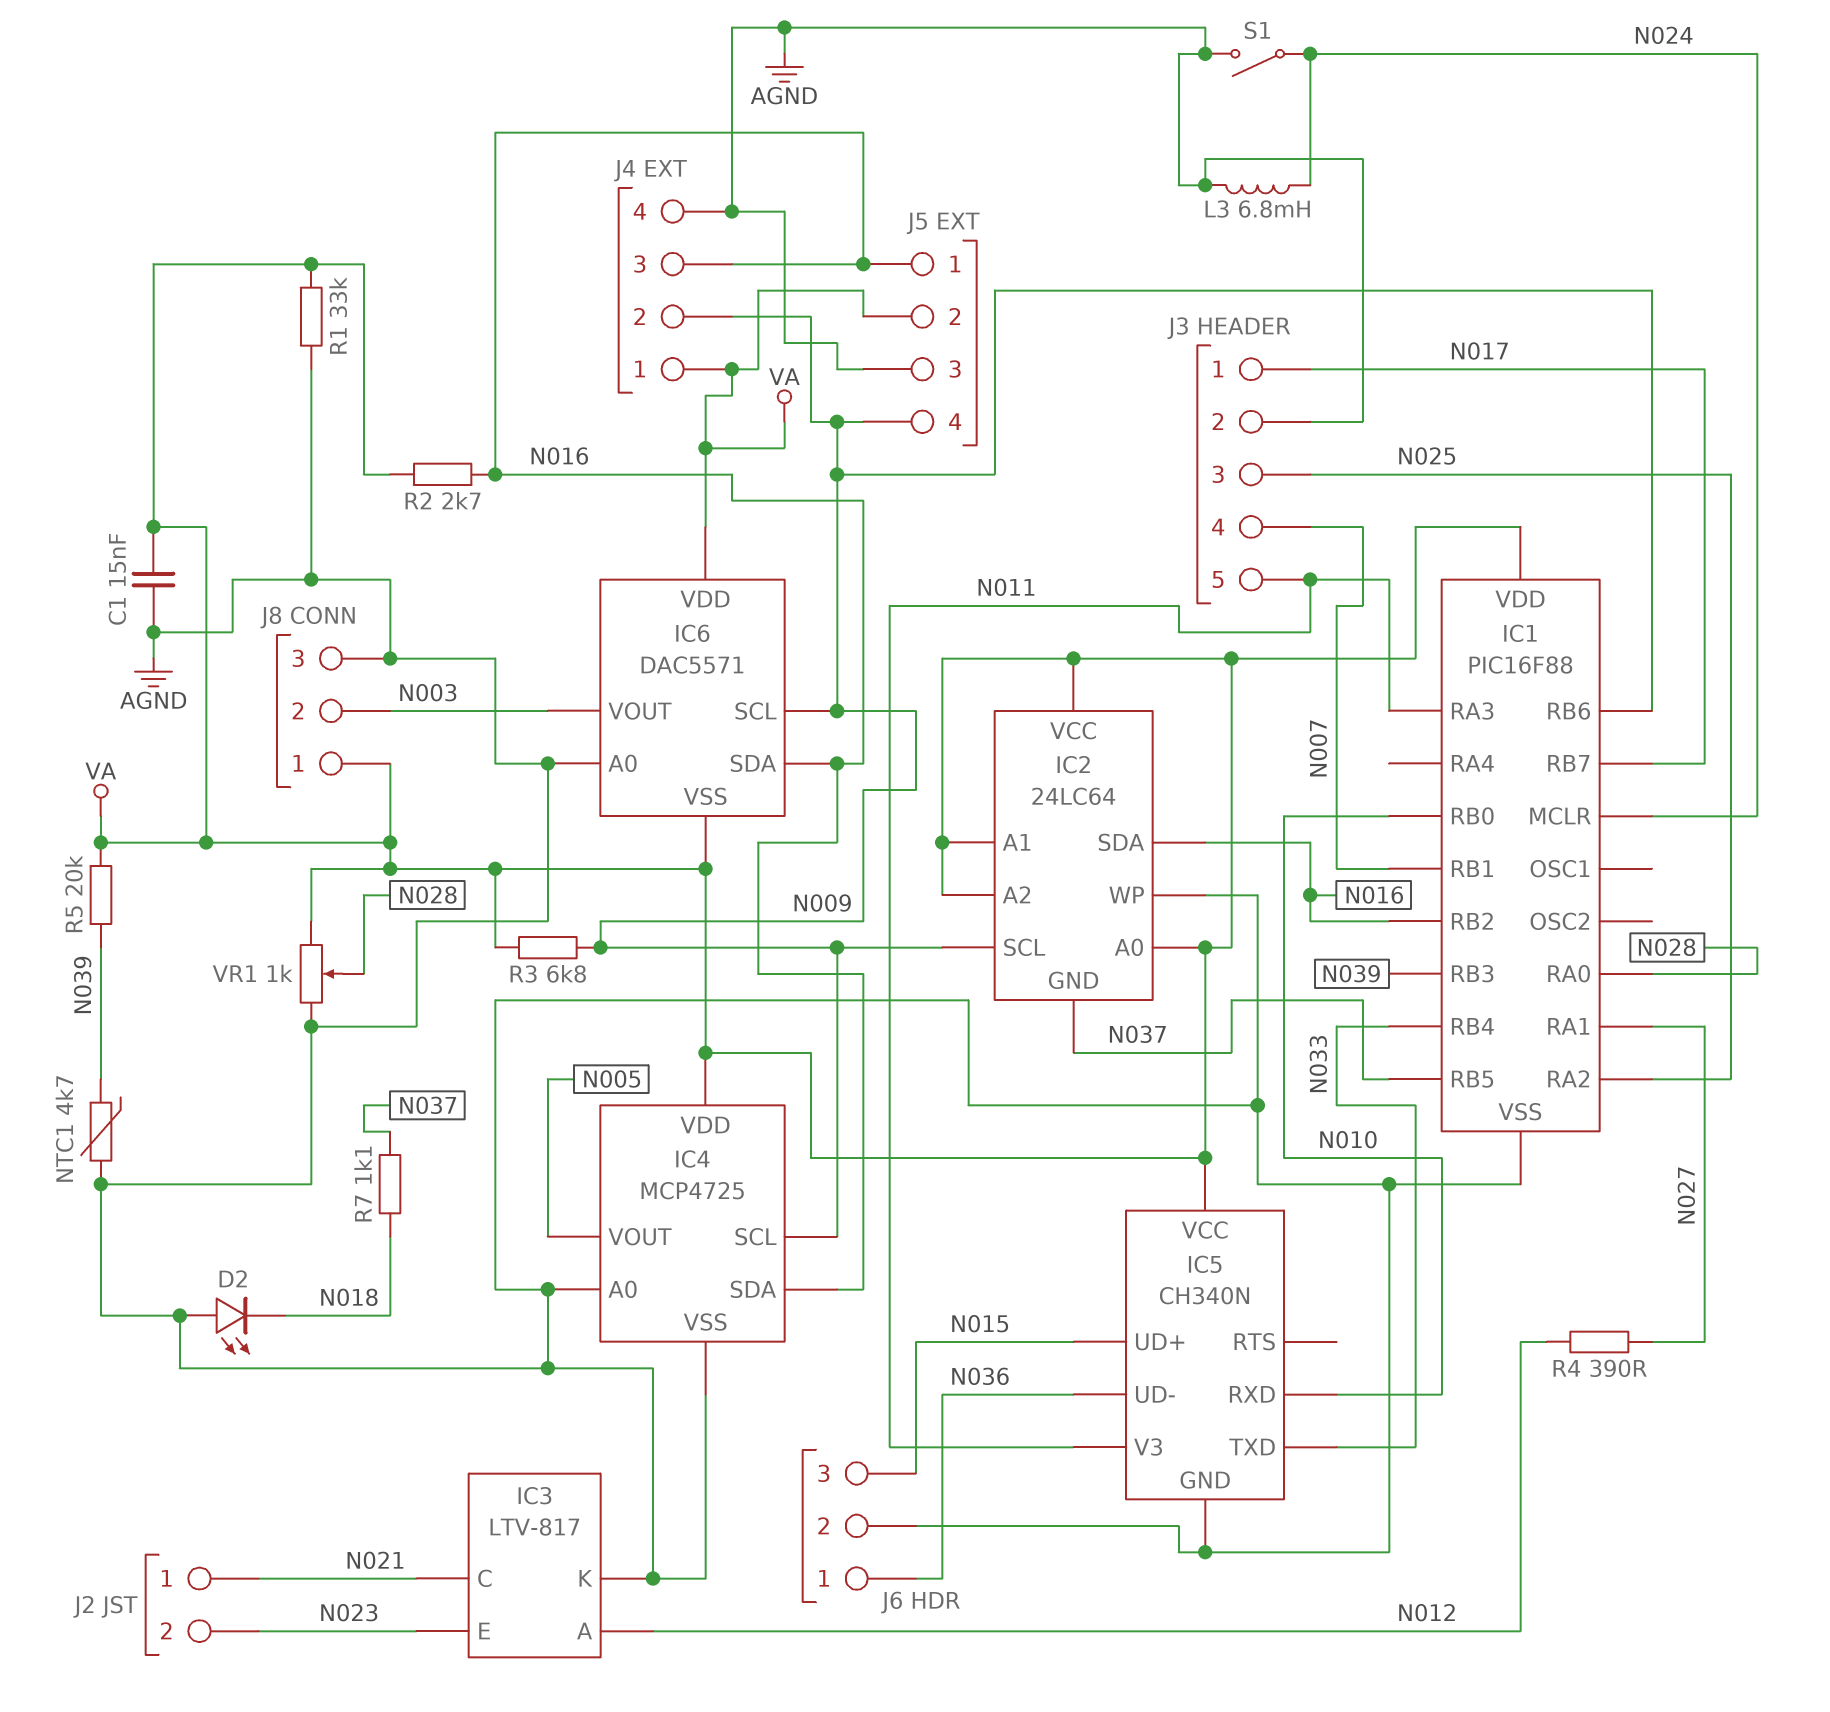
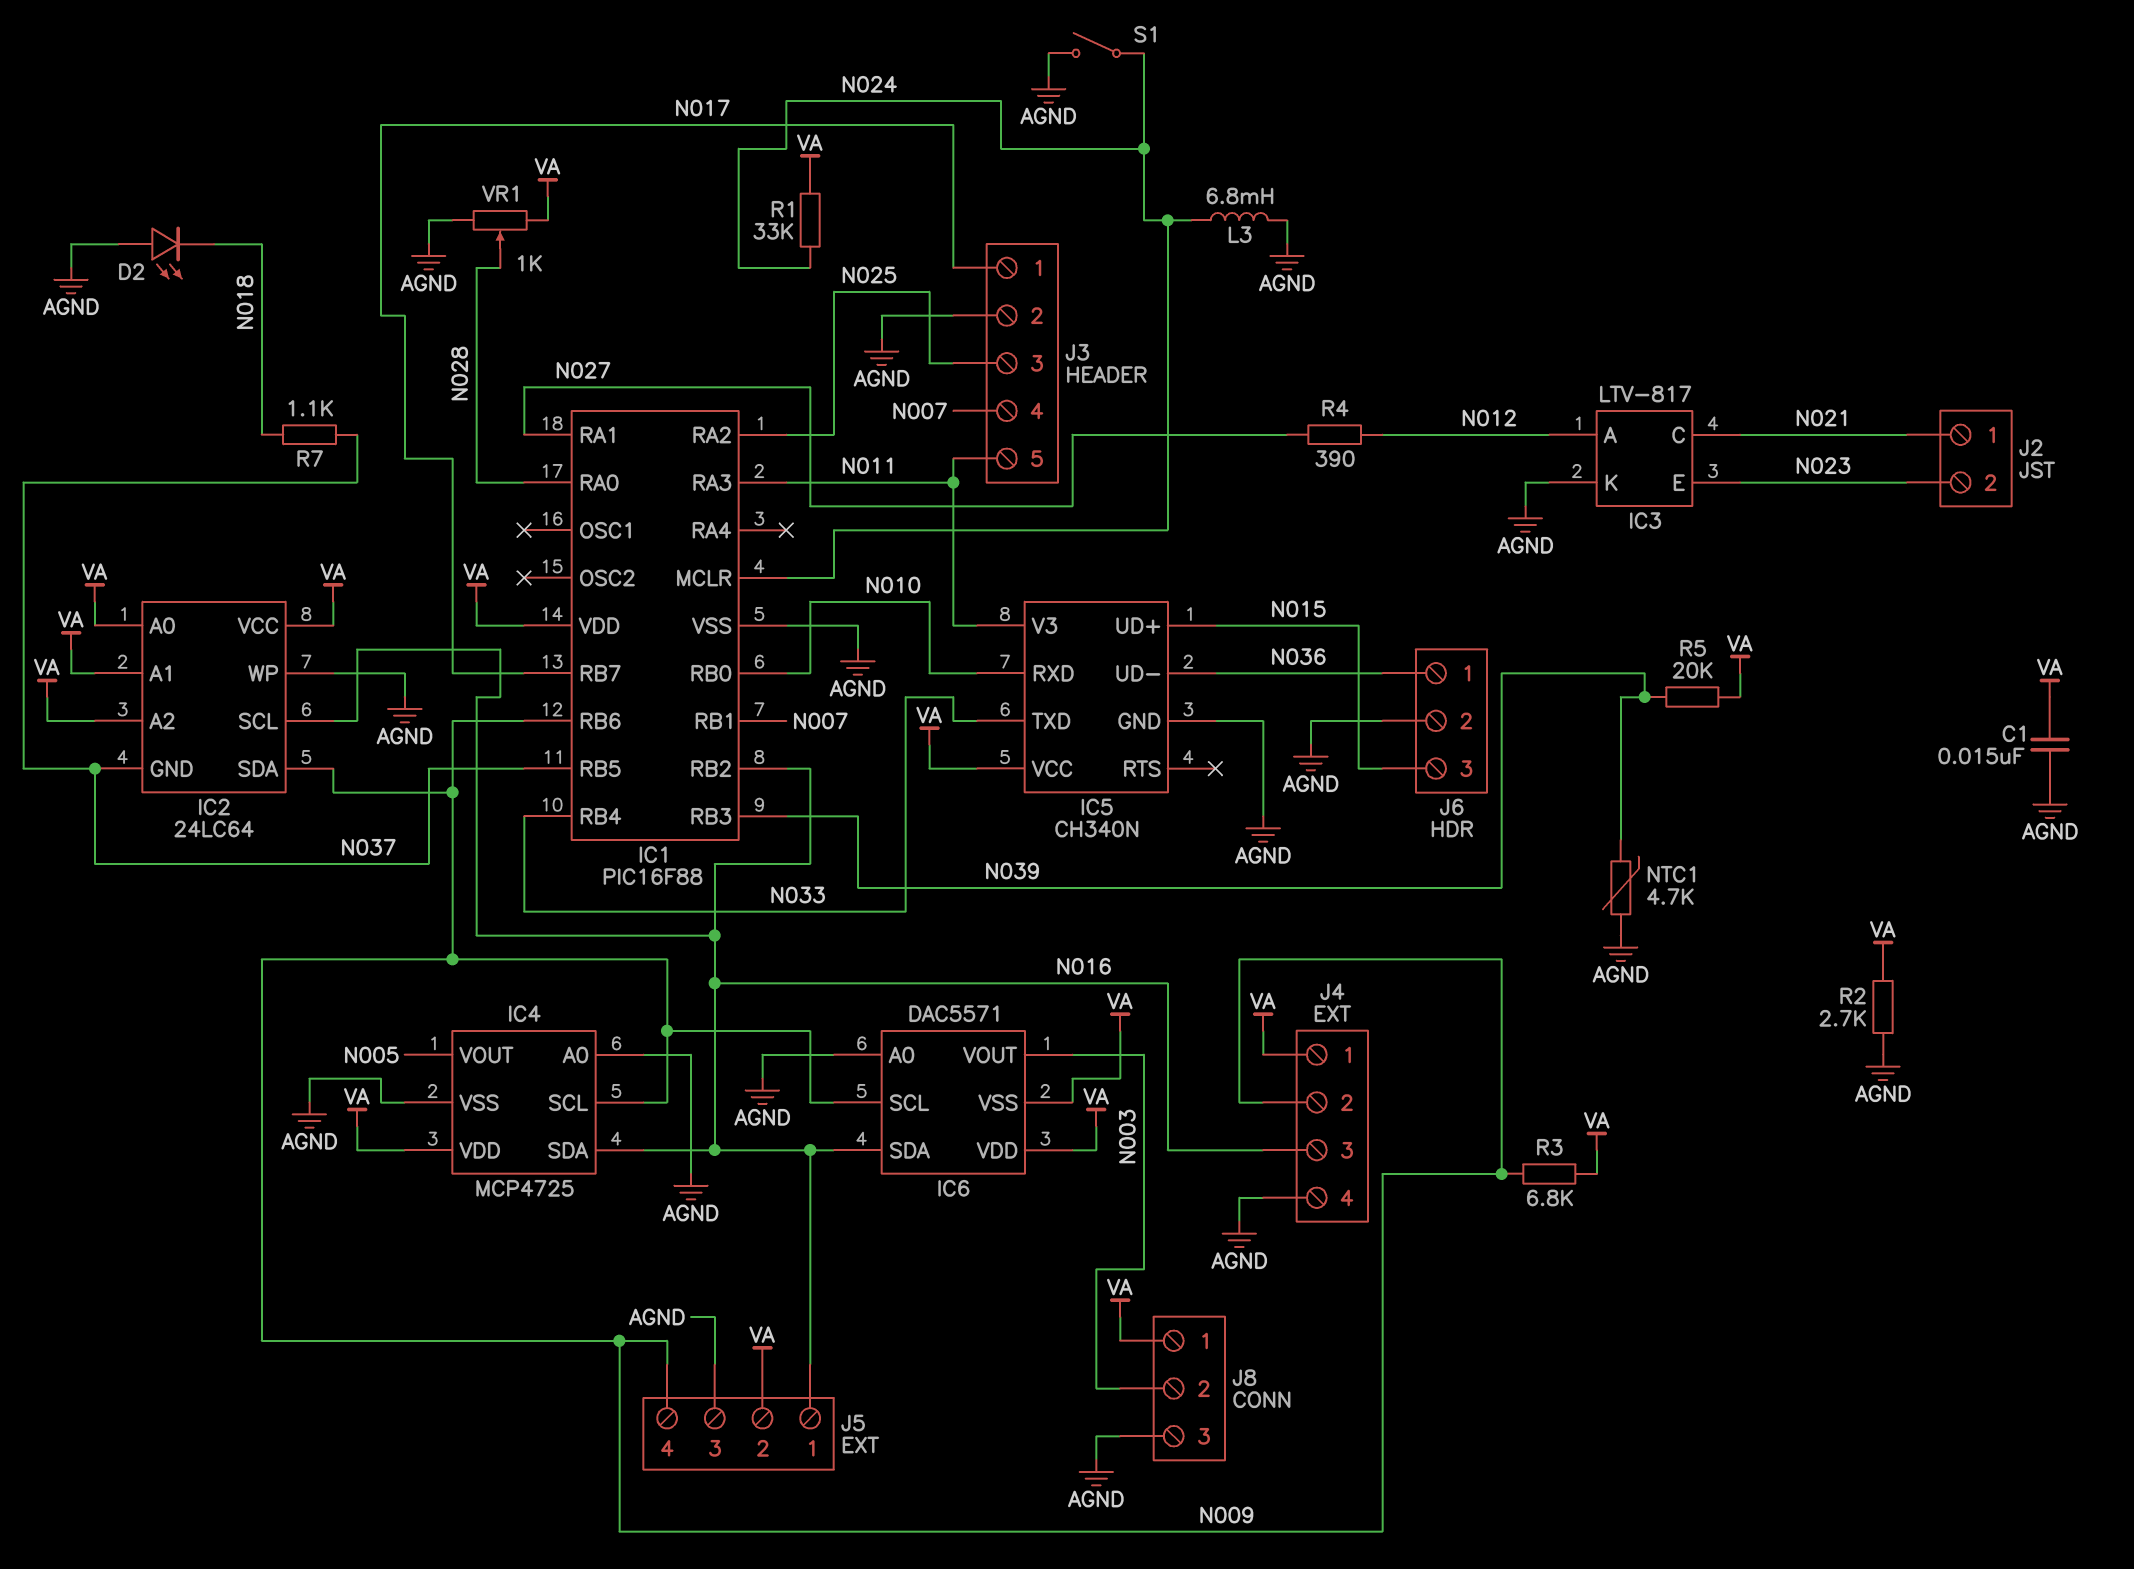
IC2 pin SCL: N009 -> N016
IC2 pin SDA: N016 -> N009
R1: 33k (AGND, VA) -> 33k (N024, VA)
R2: 2.7k (N016, VA) -> 2.7k (AGND, VA)

